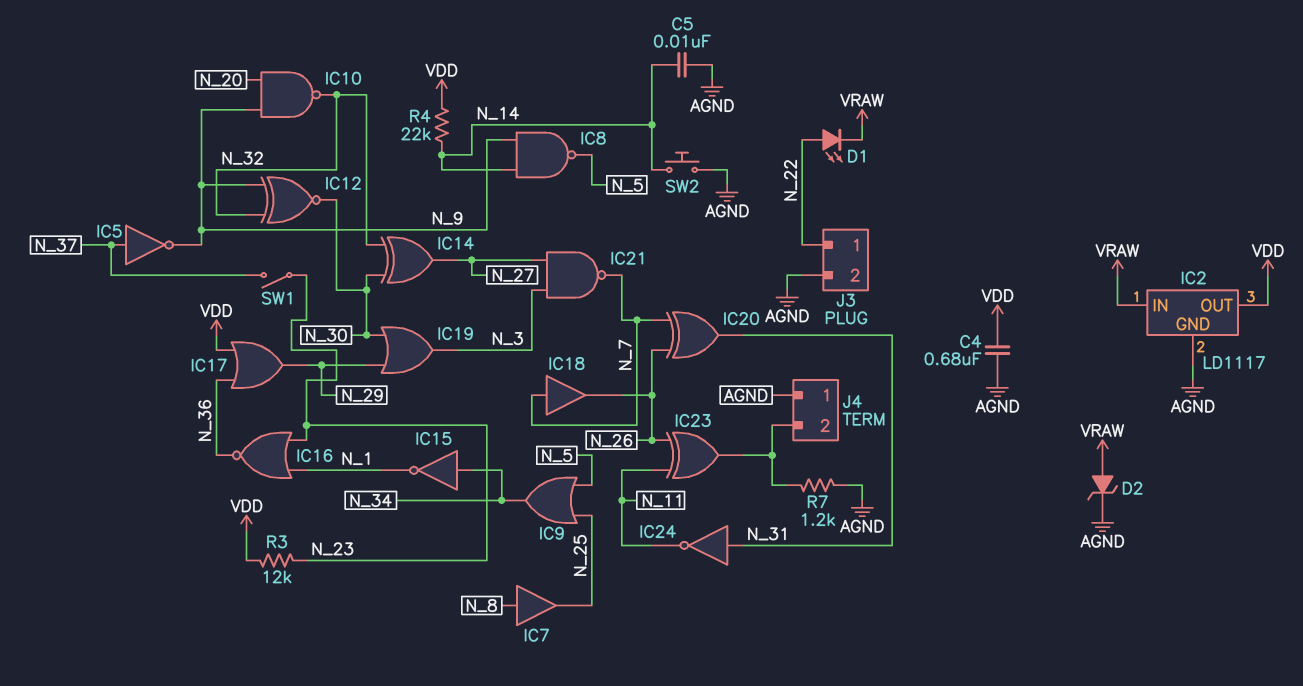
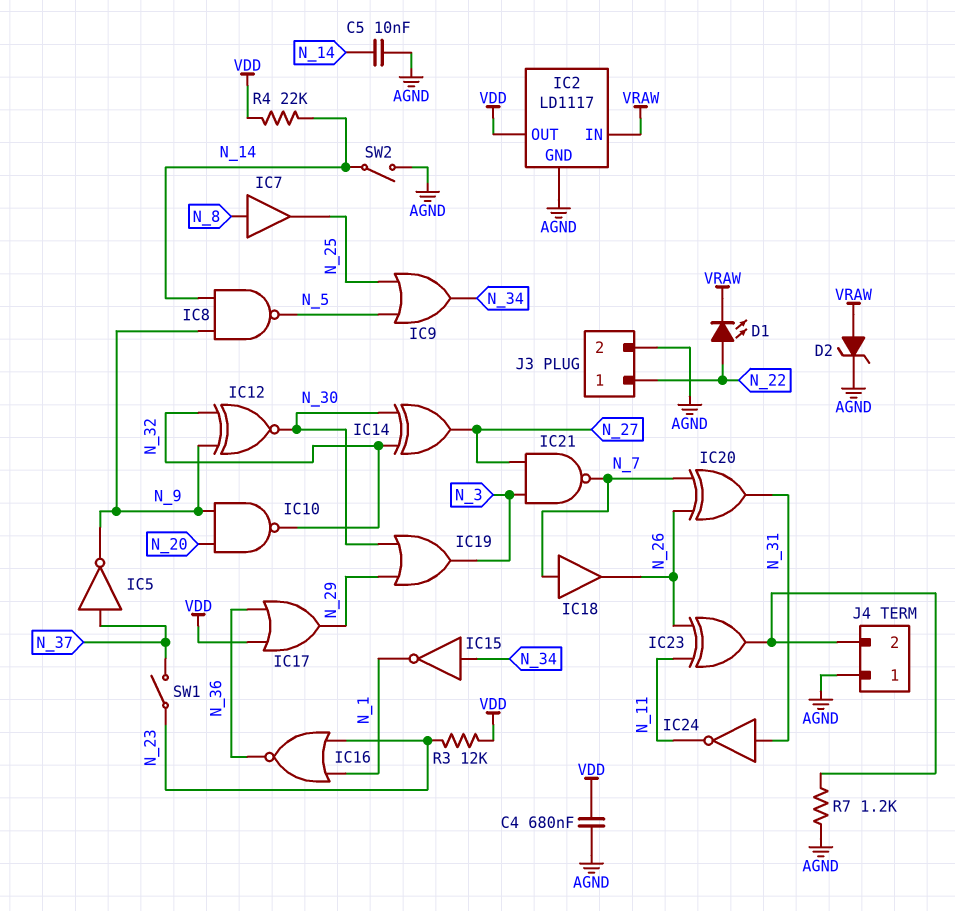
SW2: button (AGND, N_14) -> switch (AGND, N_14)

